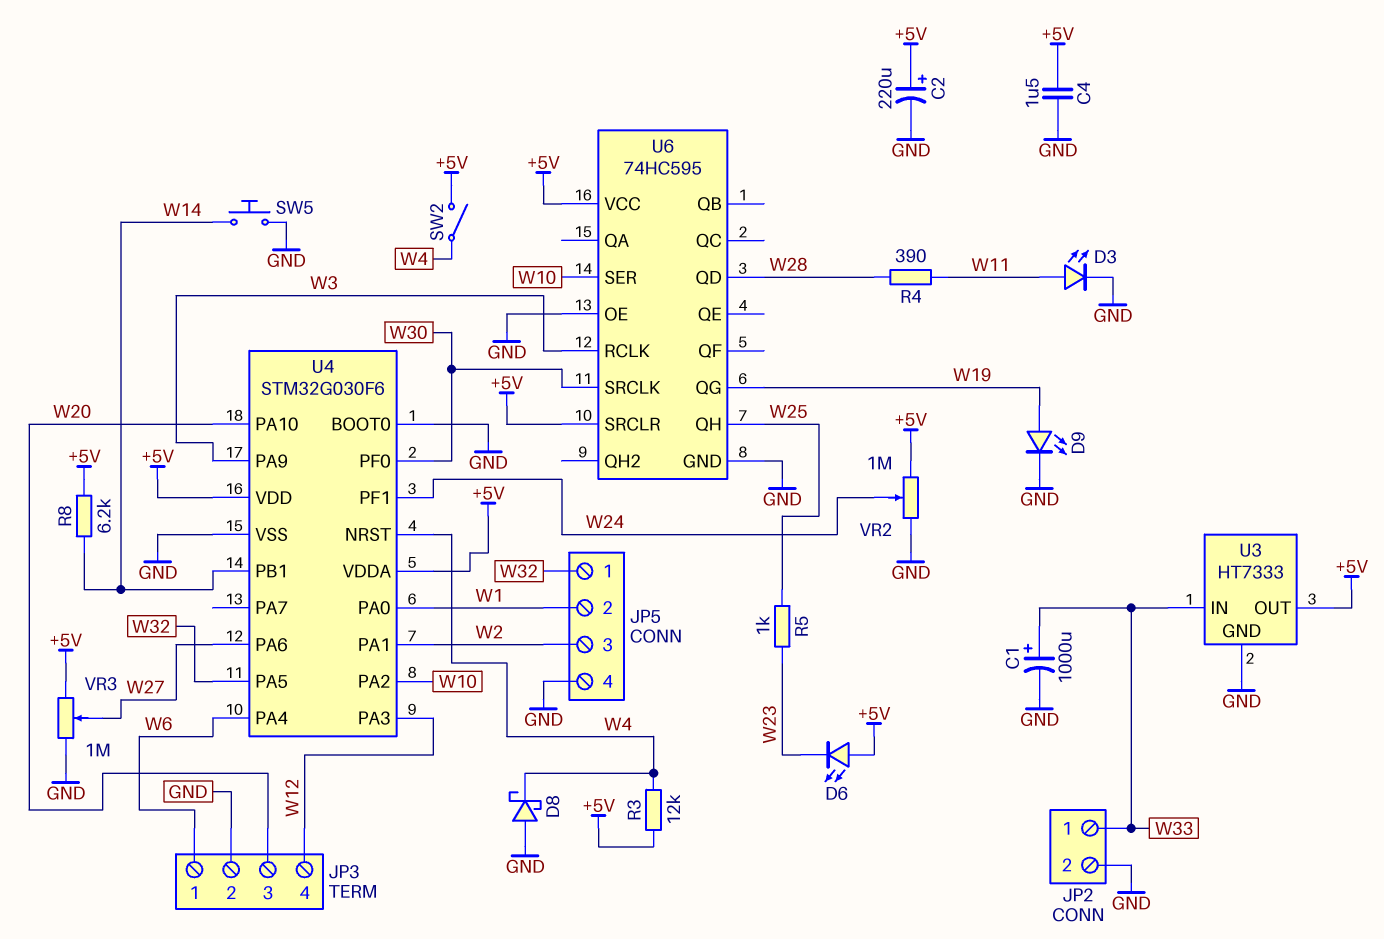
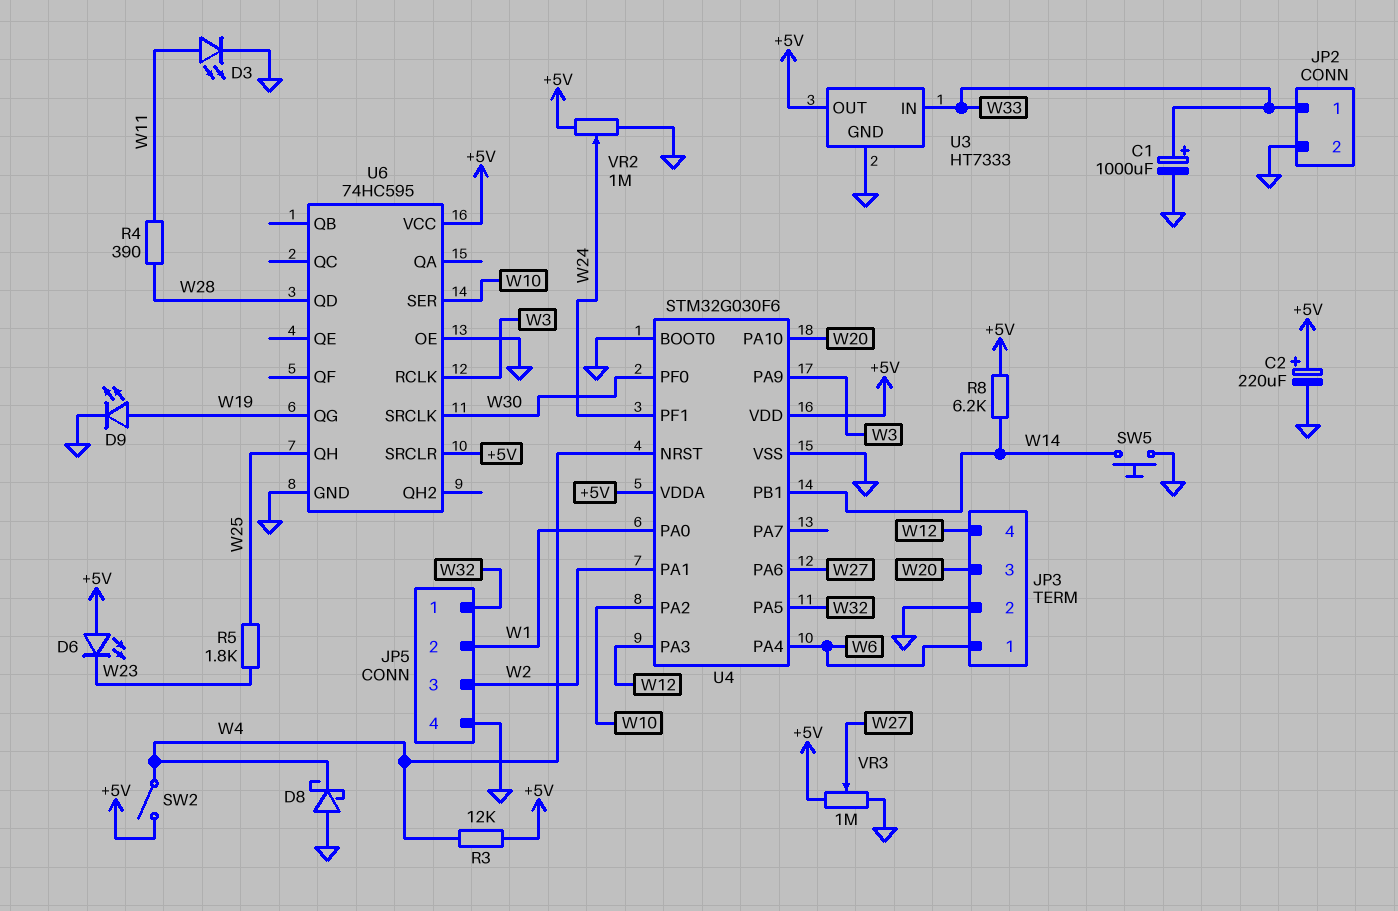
C4: 1.5uF (+5V, GND) -> none
R5: 1k (W23, W25) -> 1.8k (W23, W25)

